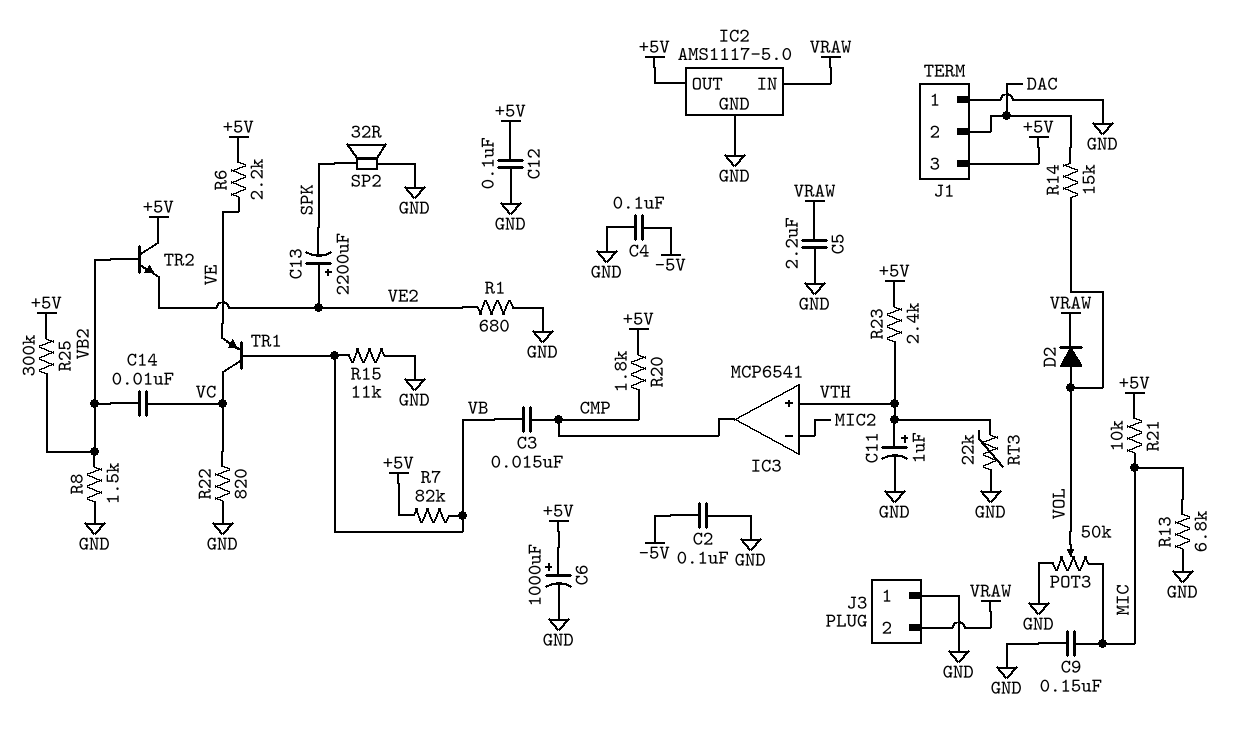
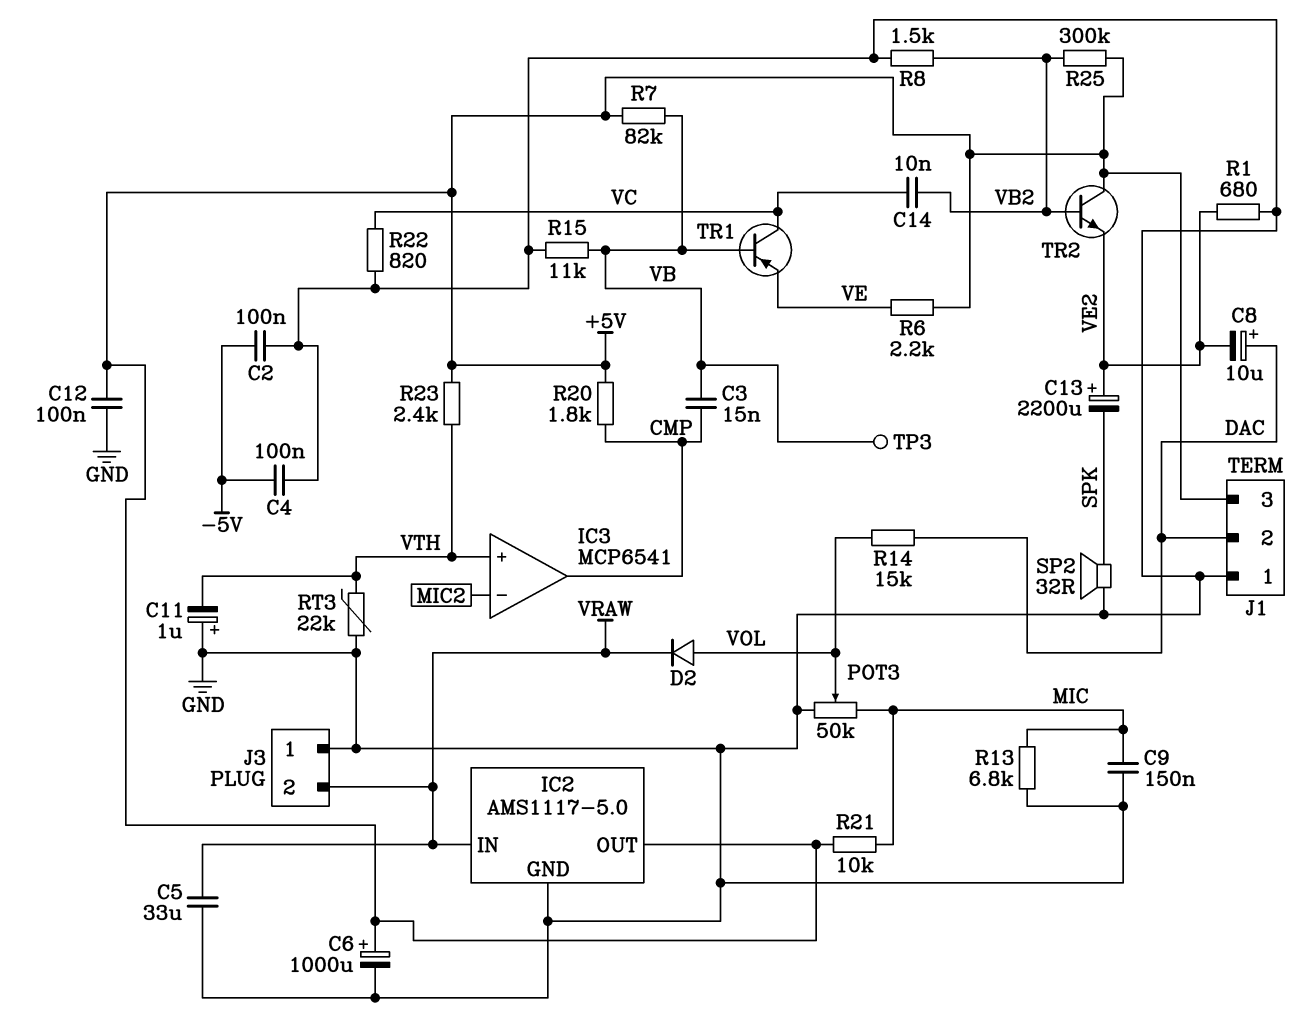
C5: 2.2uF (GND, VRAW) -> 33uF (GND, VRAW)
C8: none -> 10uF (plus DAC, minus VE2)
C11: 1uF (plus VTH, minus GND) -> 1uF (plus GND, minus VTH)
TP3: none -> test point (VB)

